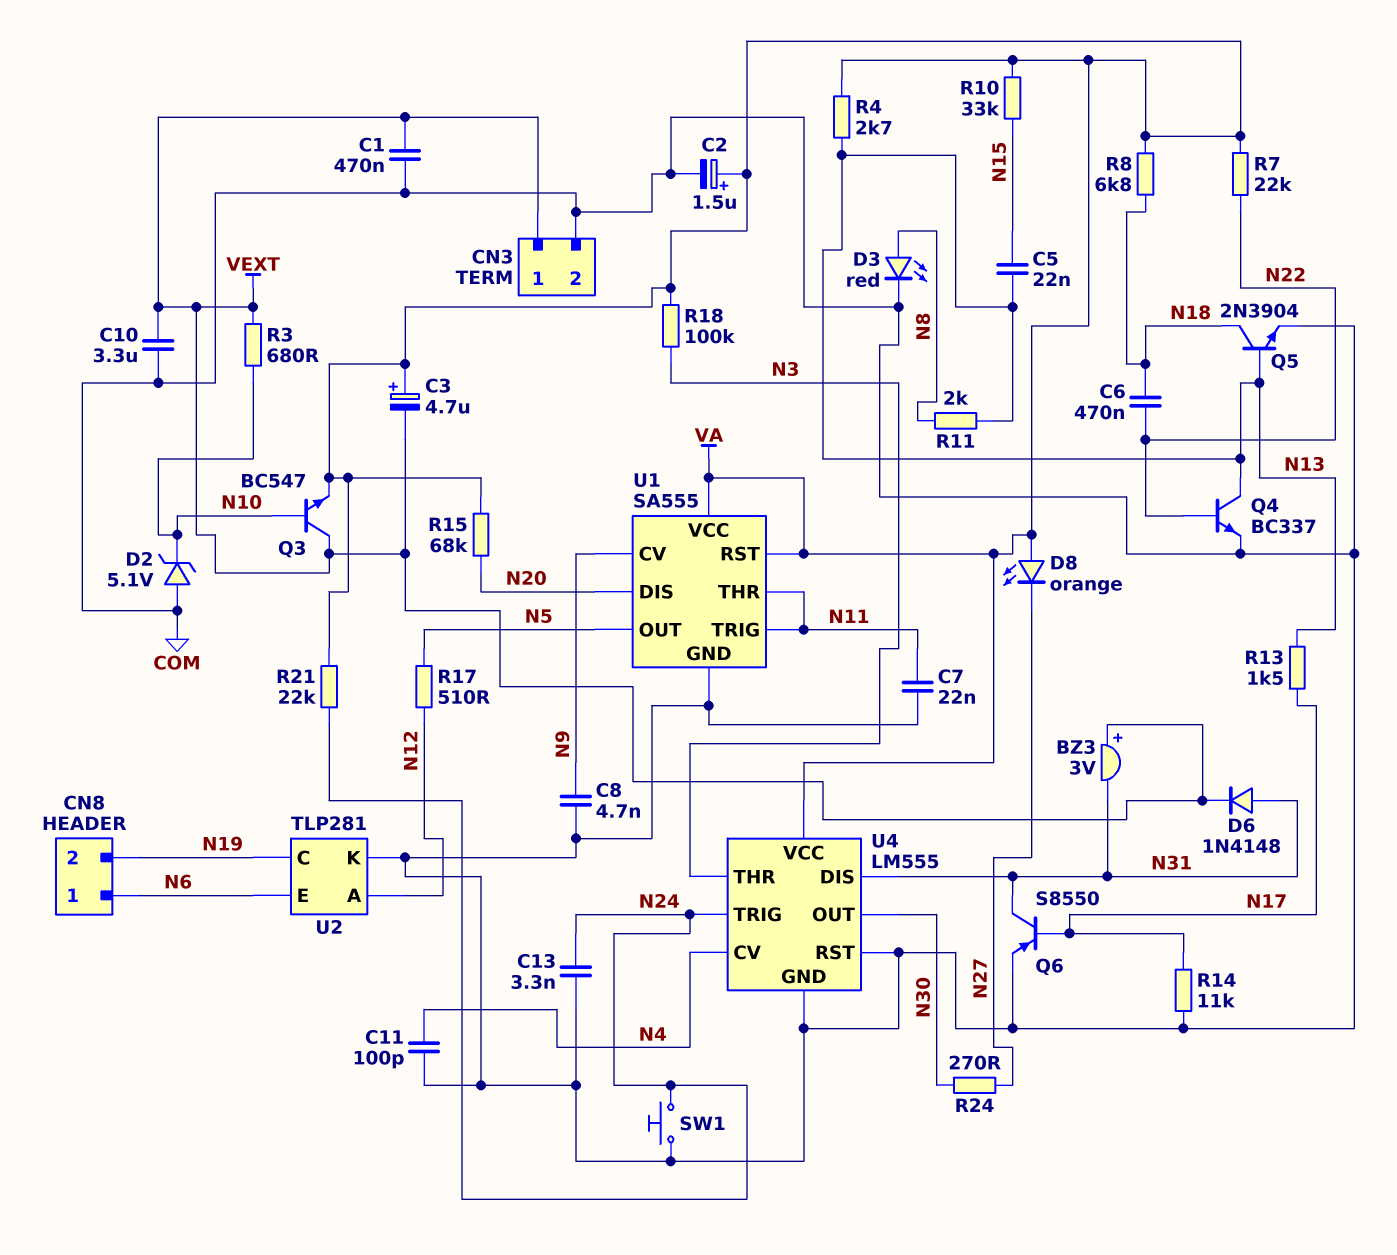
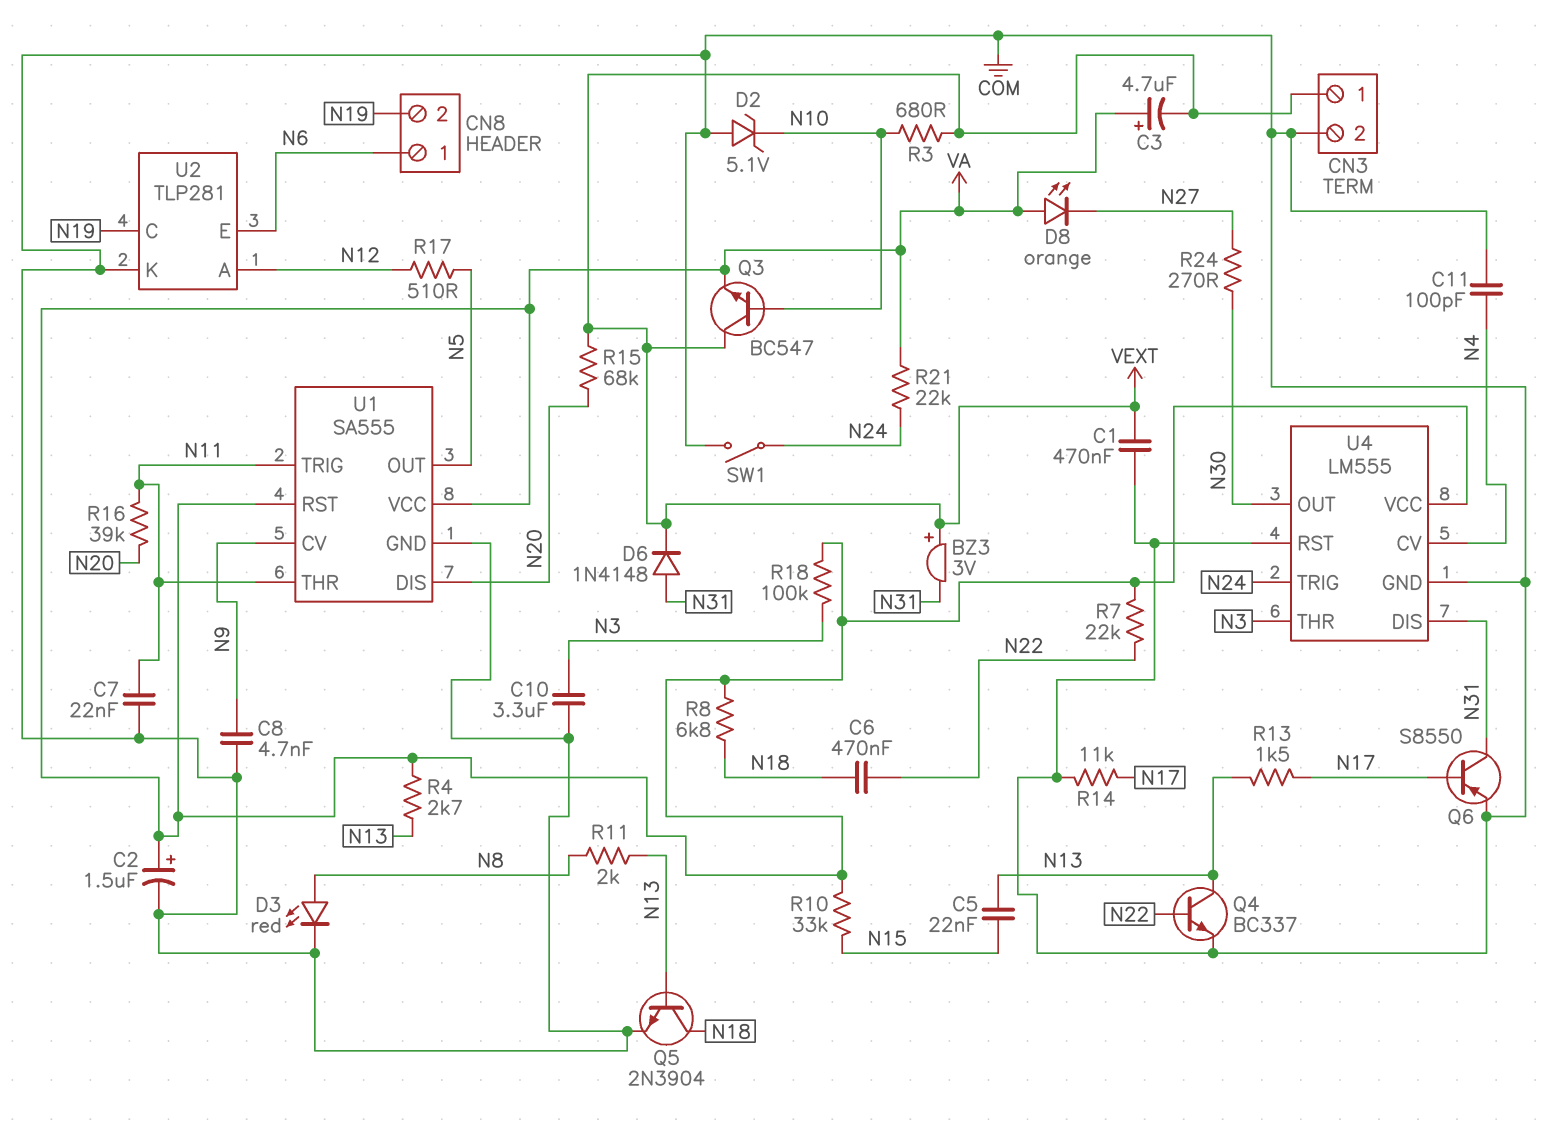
C10: 3.3uF (COM, VEXT) -> 3.3uF (COM, N3)
C13: 3.3nF (COM, N24) -> none
R15: 68k (N20, VA) -> 68k (N20, VEXT)
R16: none -> 39k (N11, N20)
SW1: button (COM, N24) -> switch (COM, N24)

